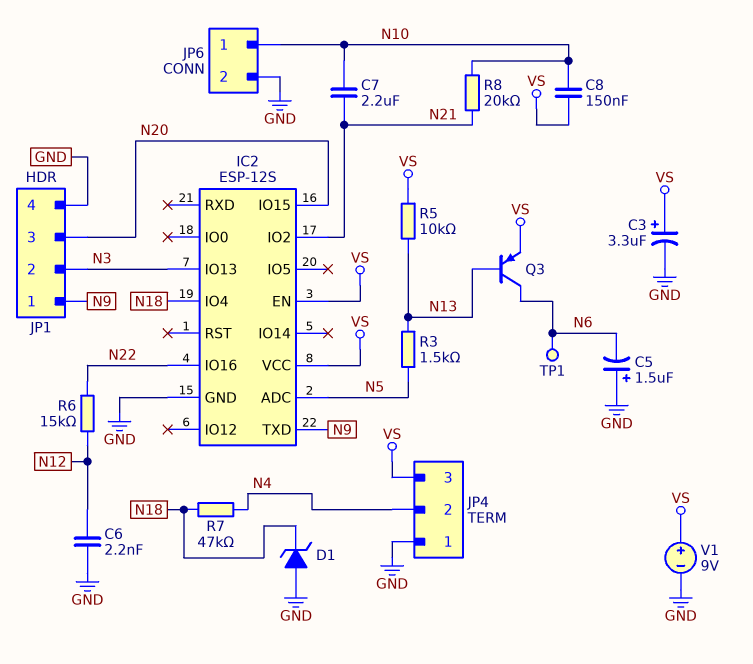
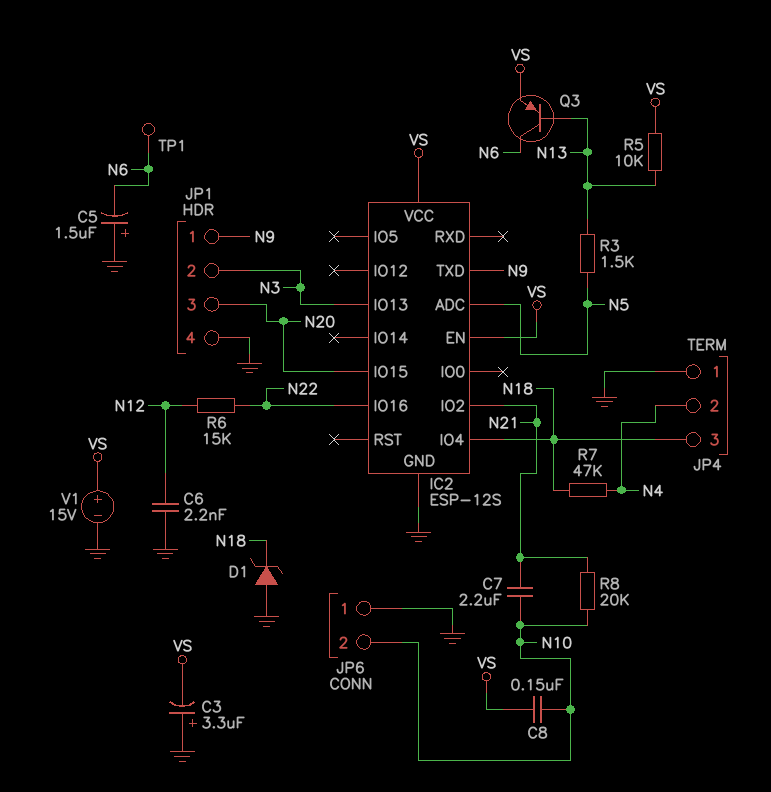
C3: 3.3uF (plus VS, minus GND) -> 3.3uF (plus GND, minus VS)
JP4 pin 3: VS -> N18
JP6 pin 1: N10 -> GND
JP6 pin 2: GND -> N10
V1: 9V (plus VS, minus GND) -> 15V (plus VS, minus GND)

